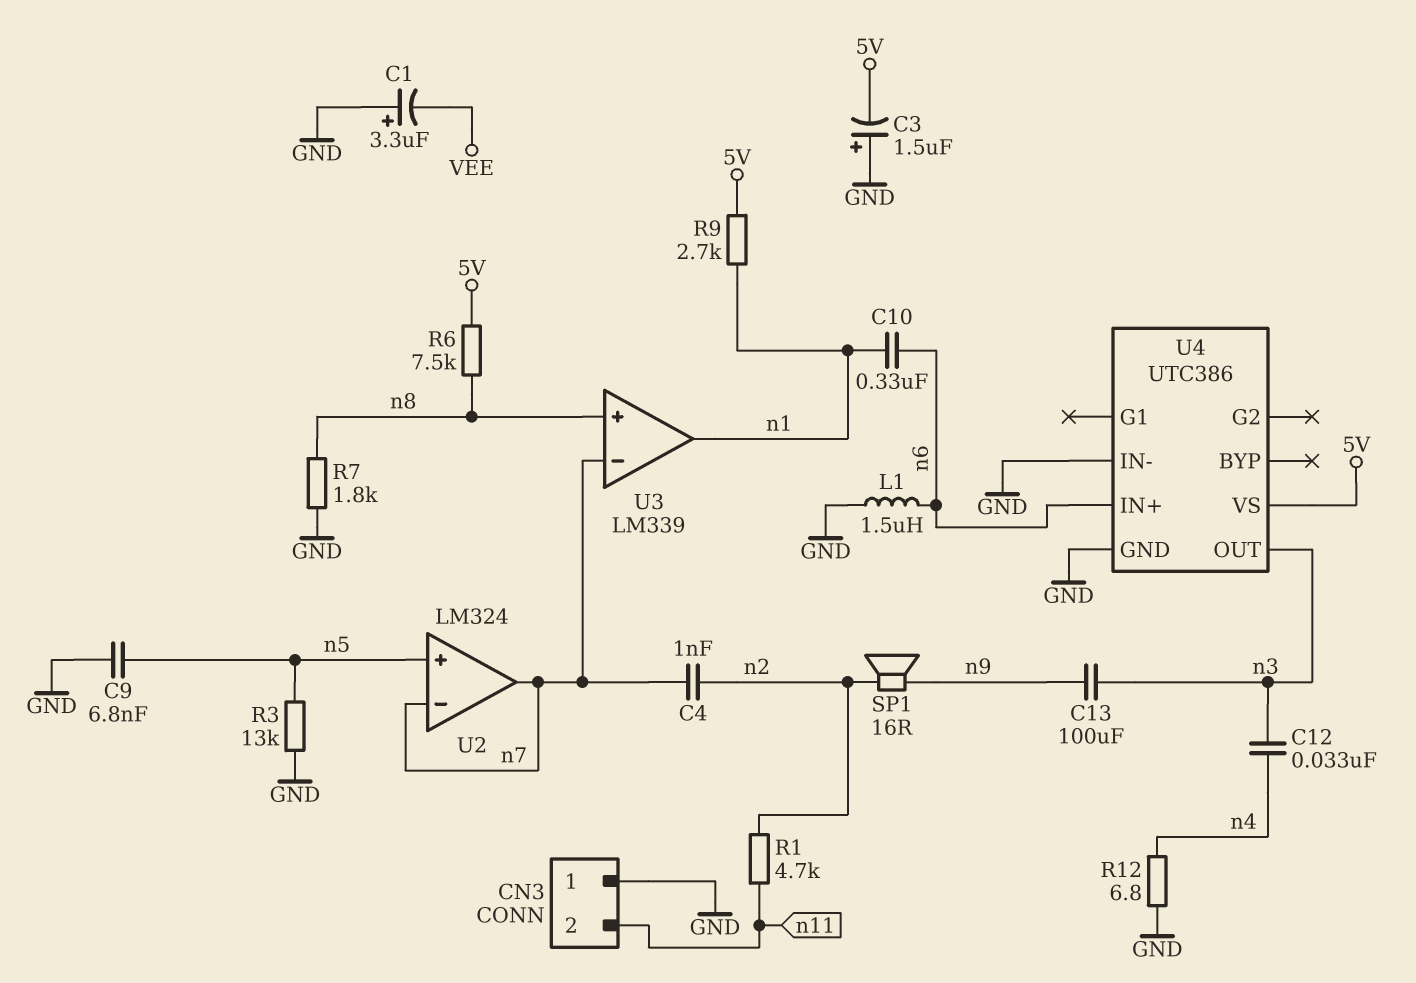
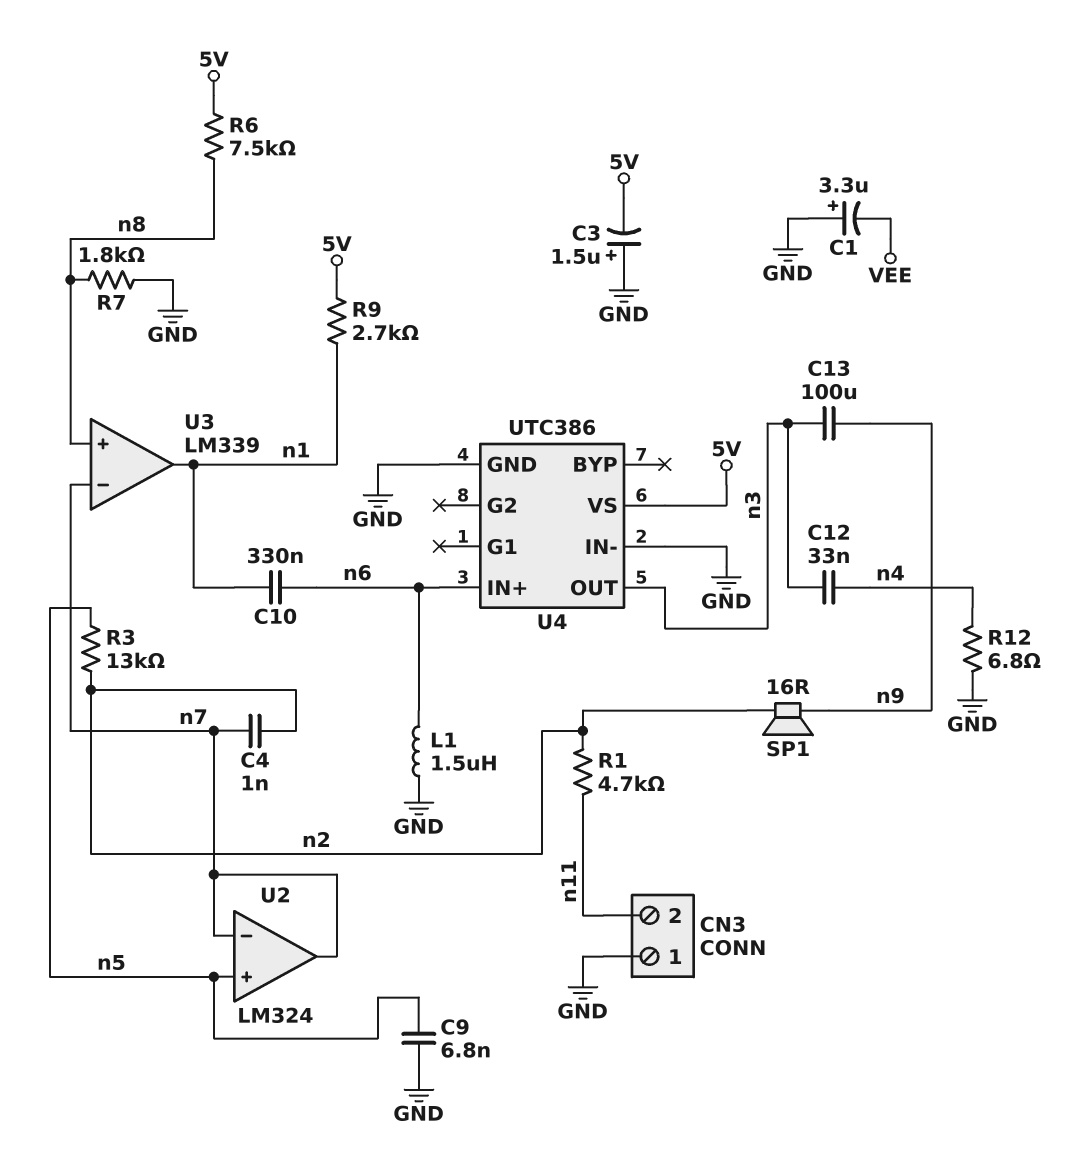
R3: 13k (GND, n5) -> 13k (n2, n5)

